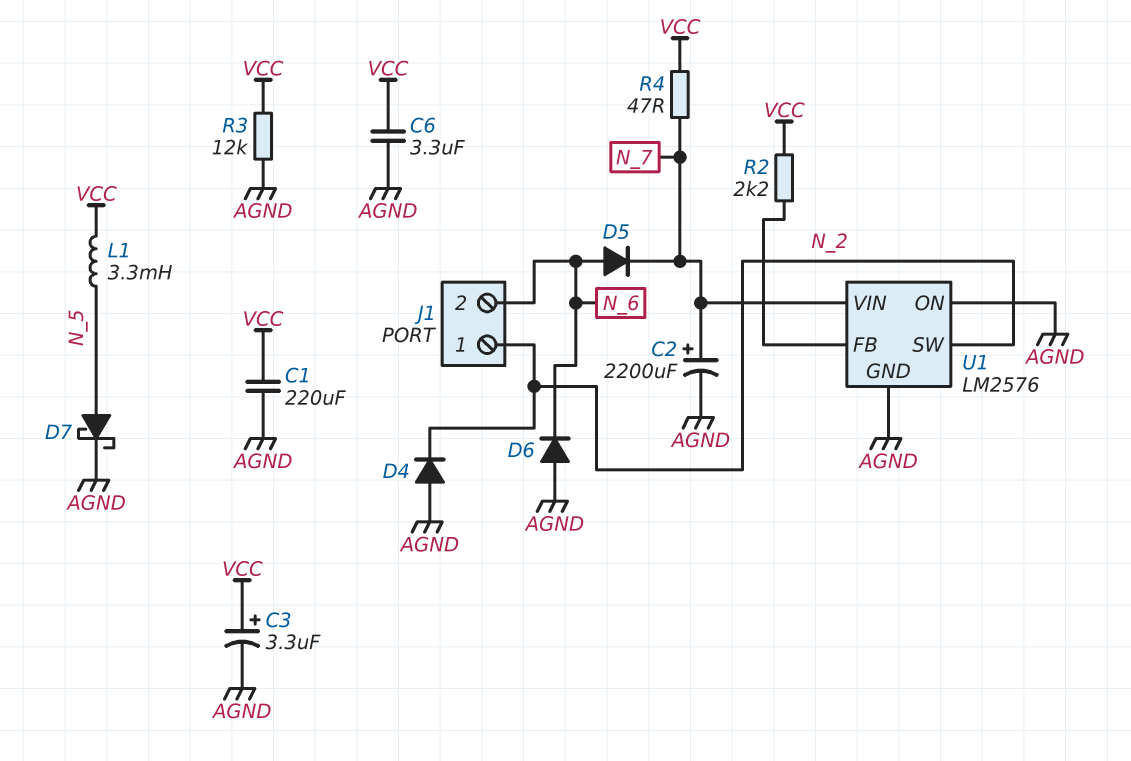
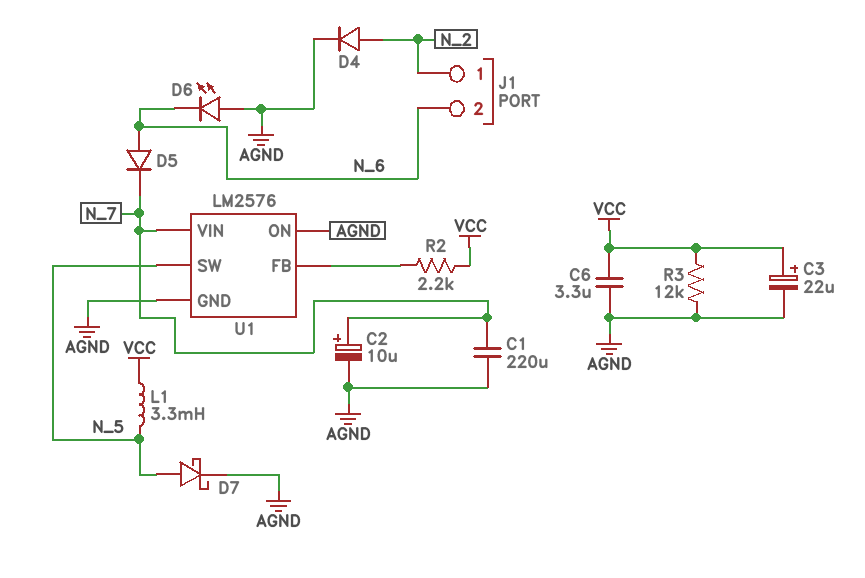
C1: 220uF (AGND, VCC) -> 220uF (AGND, N_7)
C2: 2200uF (plus N_7, minus AGND) -> 10uF (plus N_7, minus AGND)
C3: 3.3uF (plus VCC, minus AGND) -> 22uF (plus VCC, minus AGND)
D4: diode (A AGND, K N_2) -> diode (A N_2, K AGND)
D6: diode (A AGND, K N_6) -> LED (A AGND, K N_6)
R4: 47 (N_7, VCC) -> none
U1 pin SW: N_2 -> N_5

